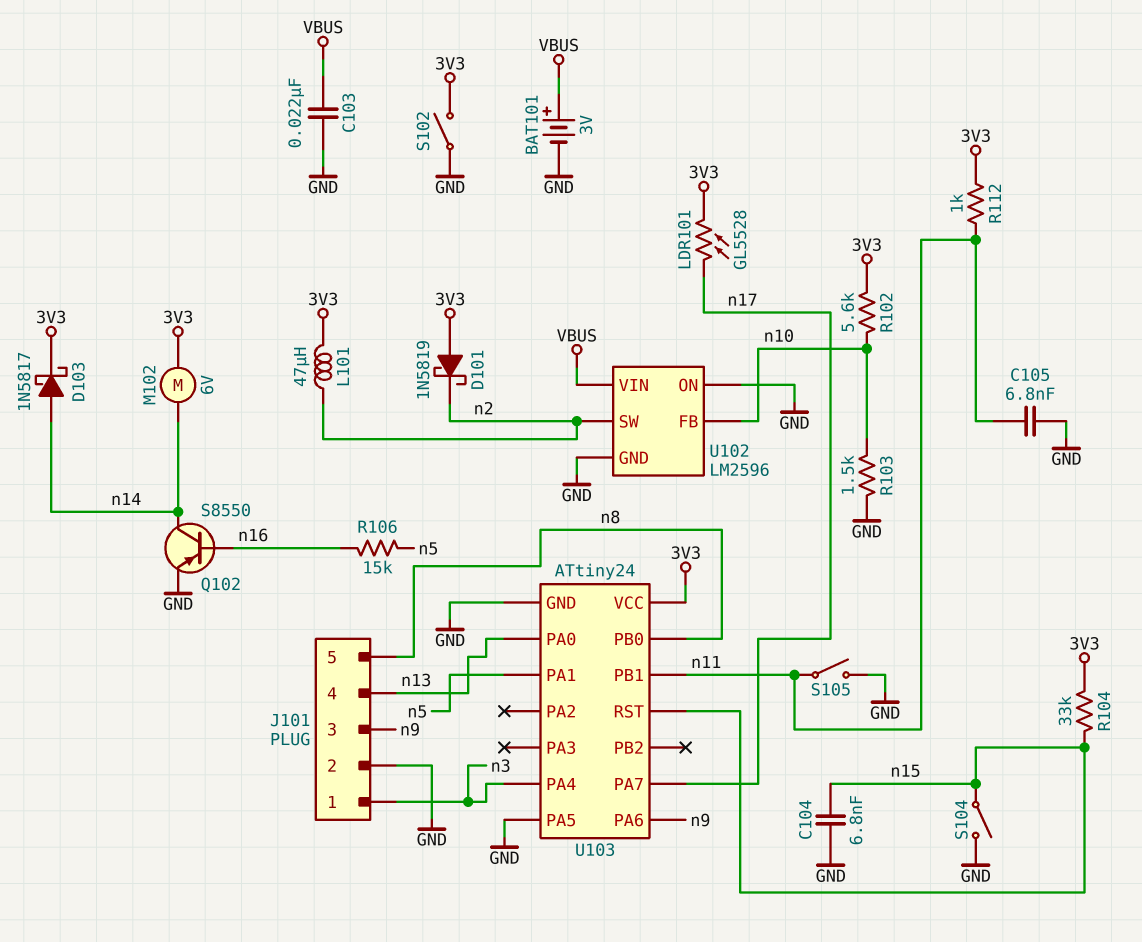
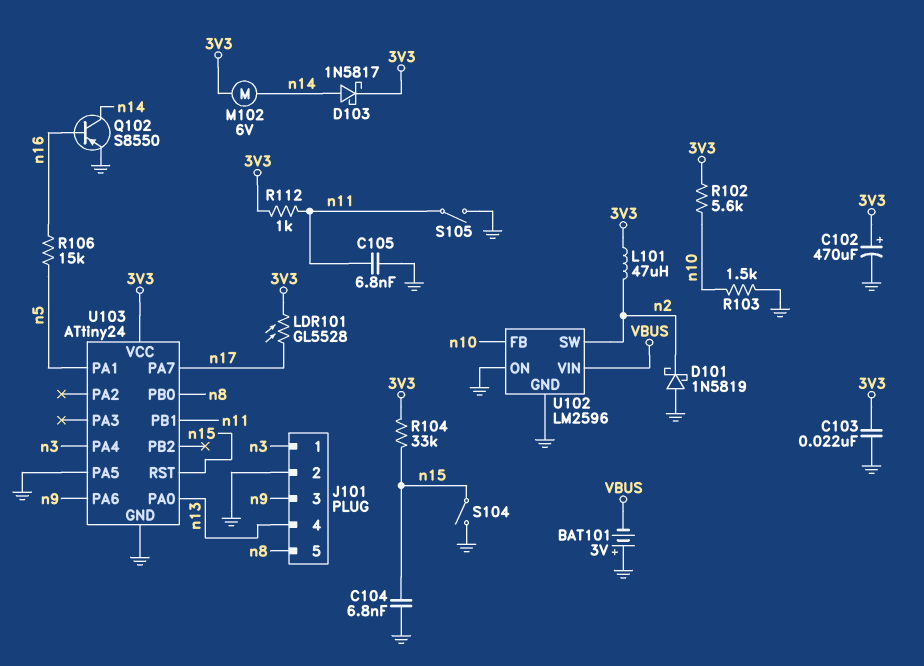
BAT101: 3V (plus VBUS, minus GND) -> 3V (plus GND, minus VBUS)
C102: none -> 470uF (plus 3V3, minus GND)
C103: 22nF (GND, VBUS) -> 22nF (3V3, GND)
D101: schottky 1N5819 (A 3V3, K n2) -> schottky 1N5819 (A GND, K n2)
S102: switch (3V3, GND) -> none

